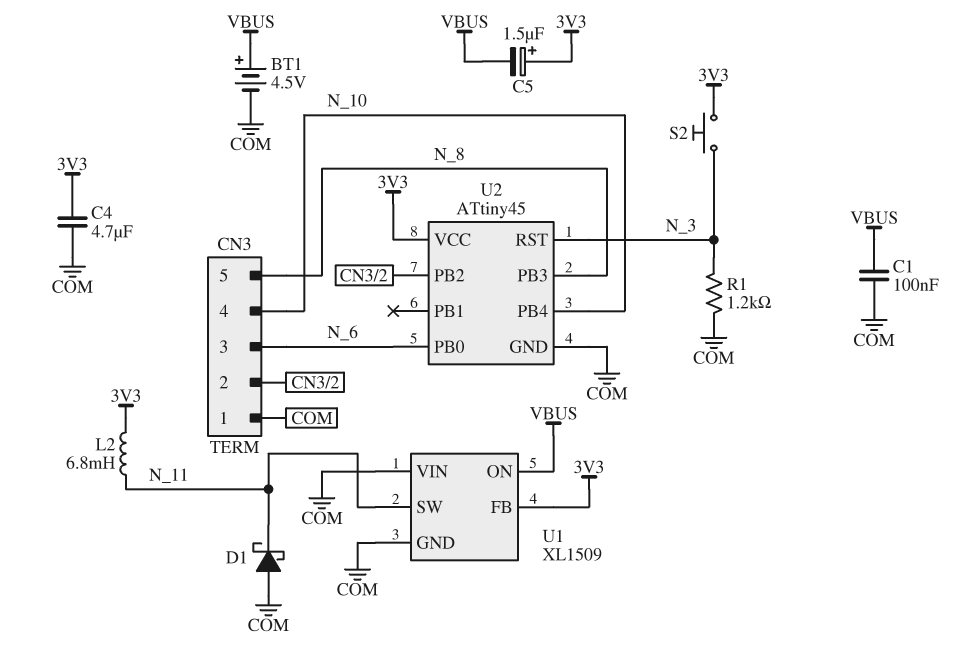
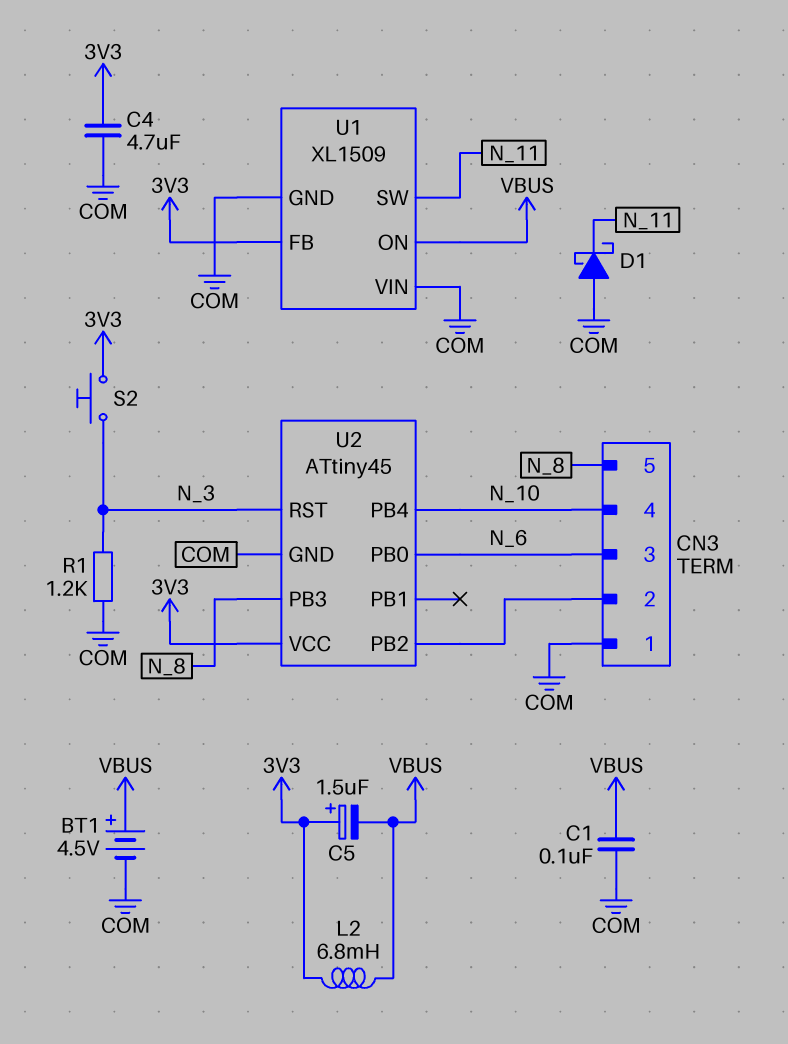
L2: 6.8mH (3V3, N_11) -> 6.8mH (3V3, VBUS)

